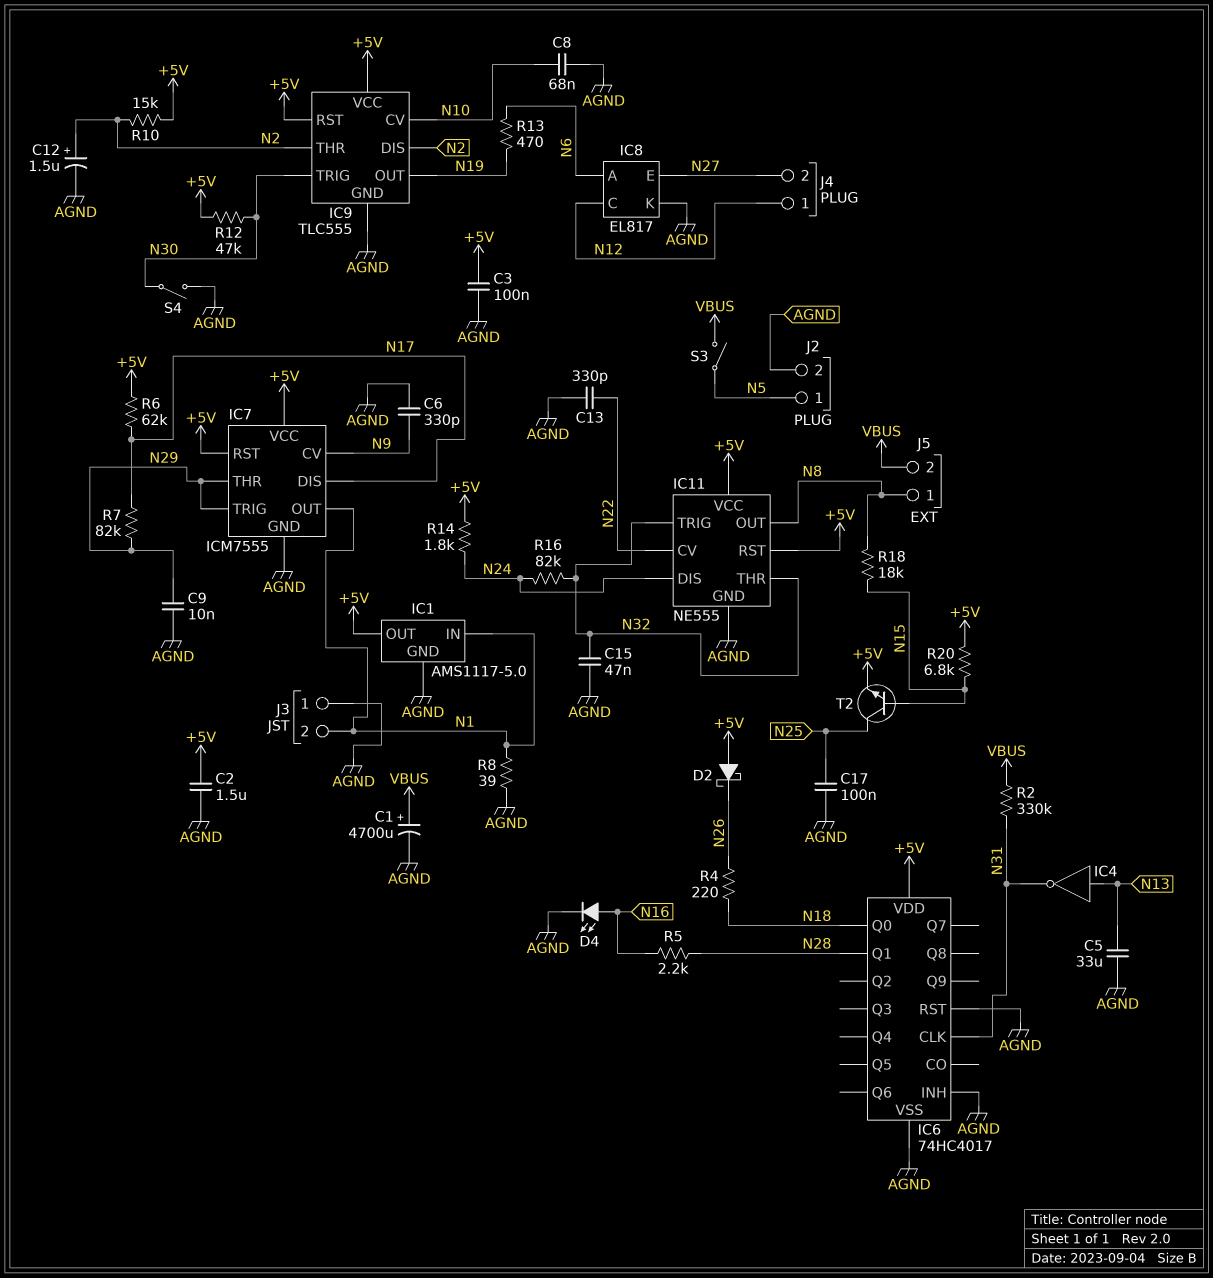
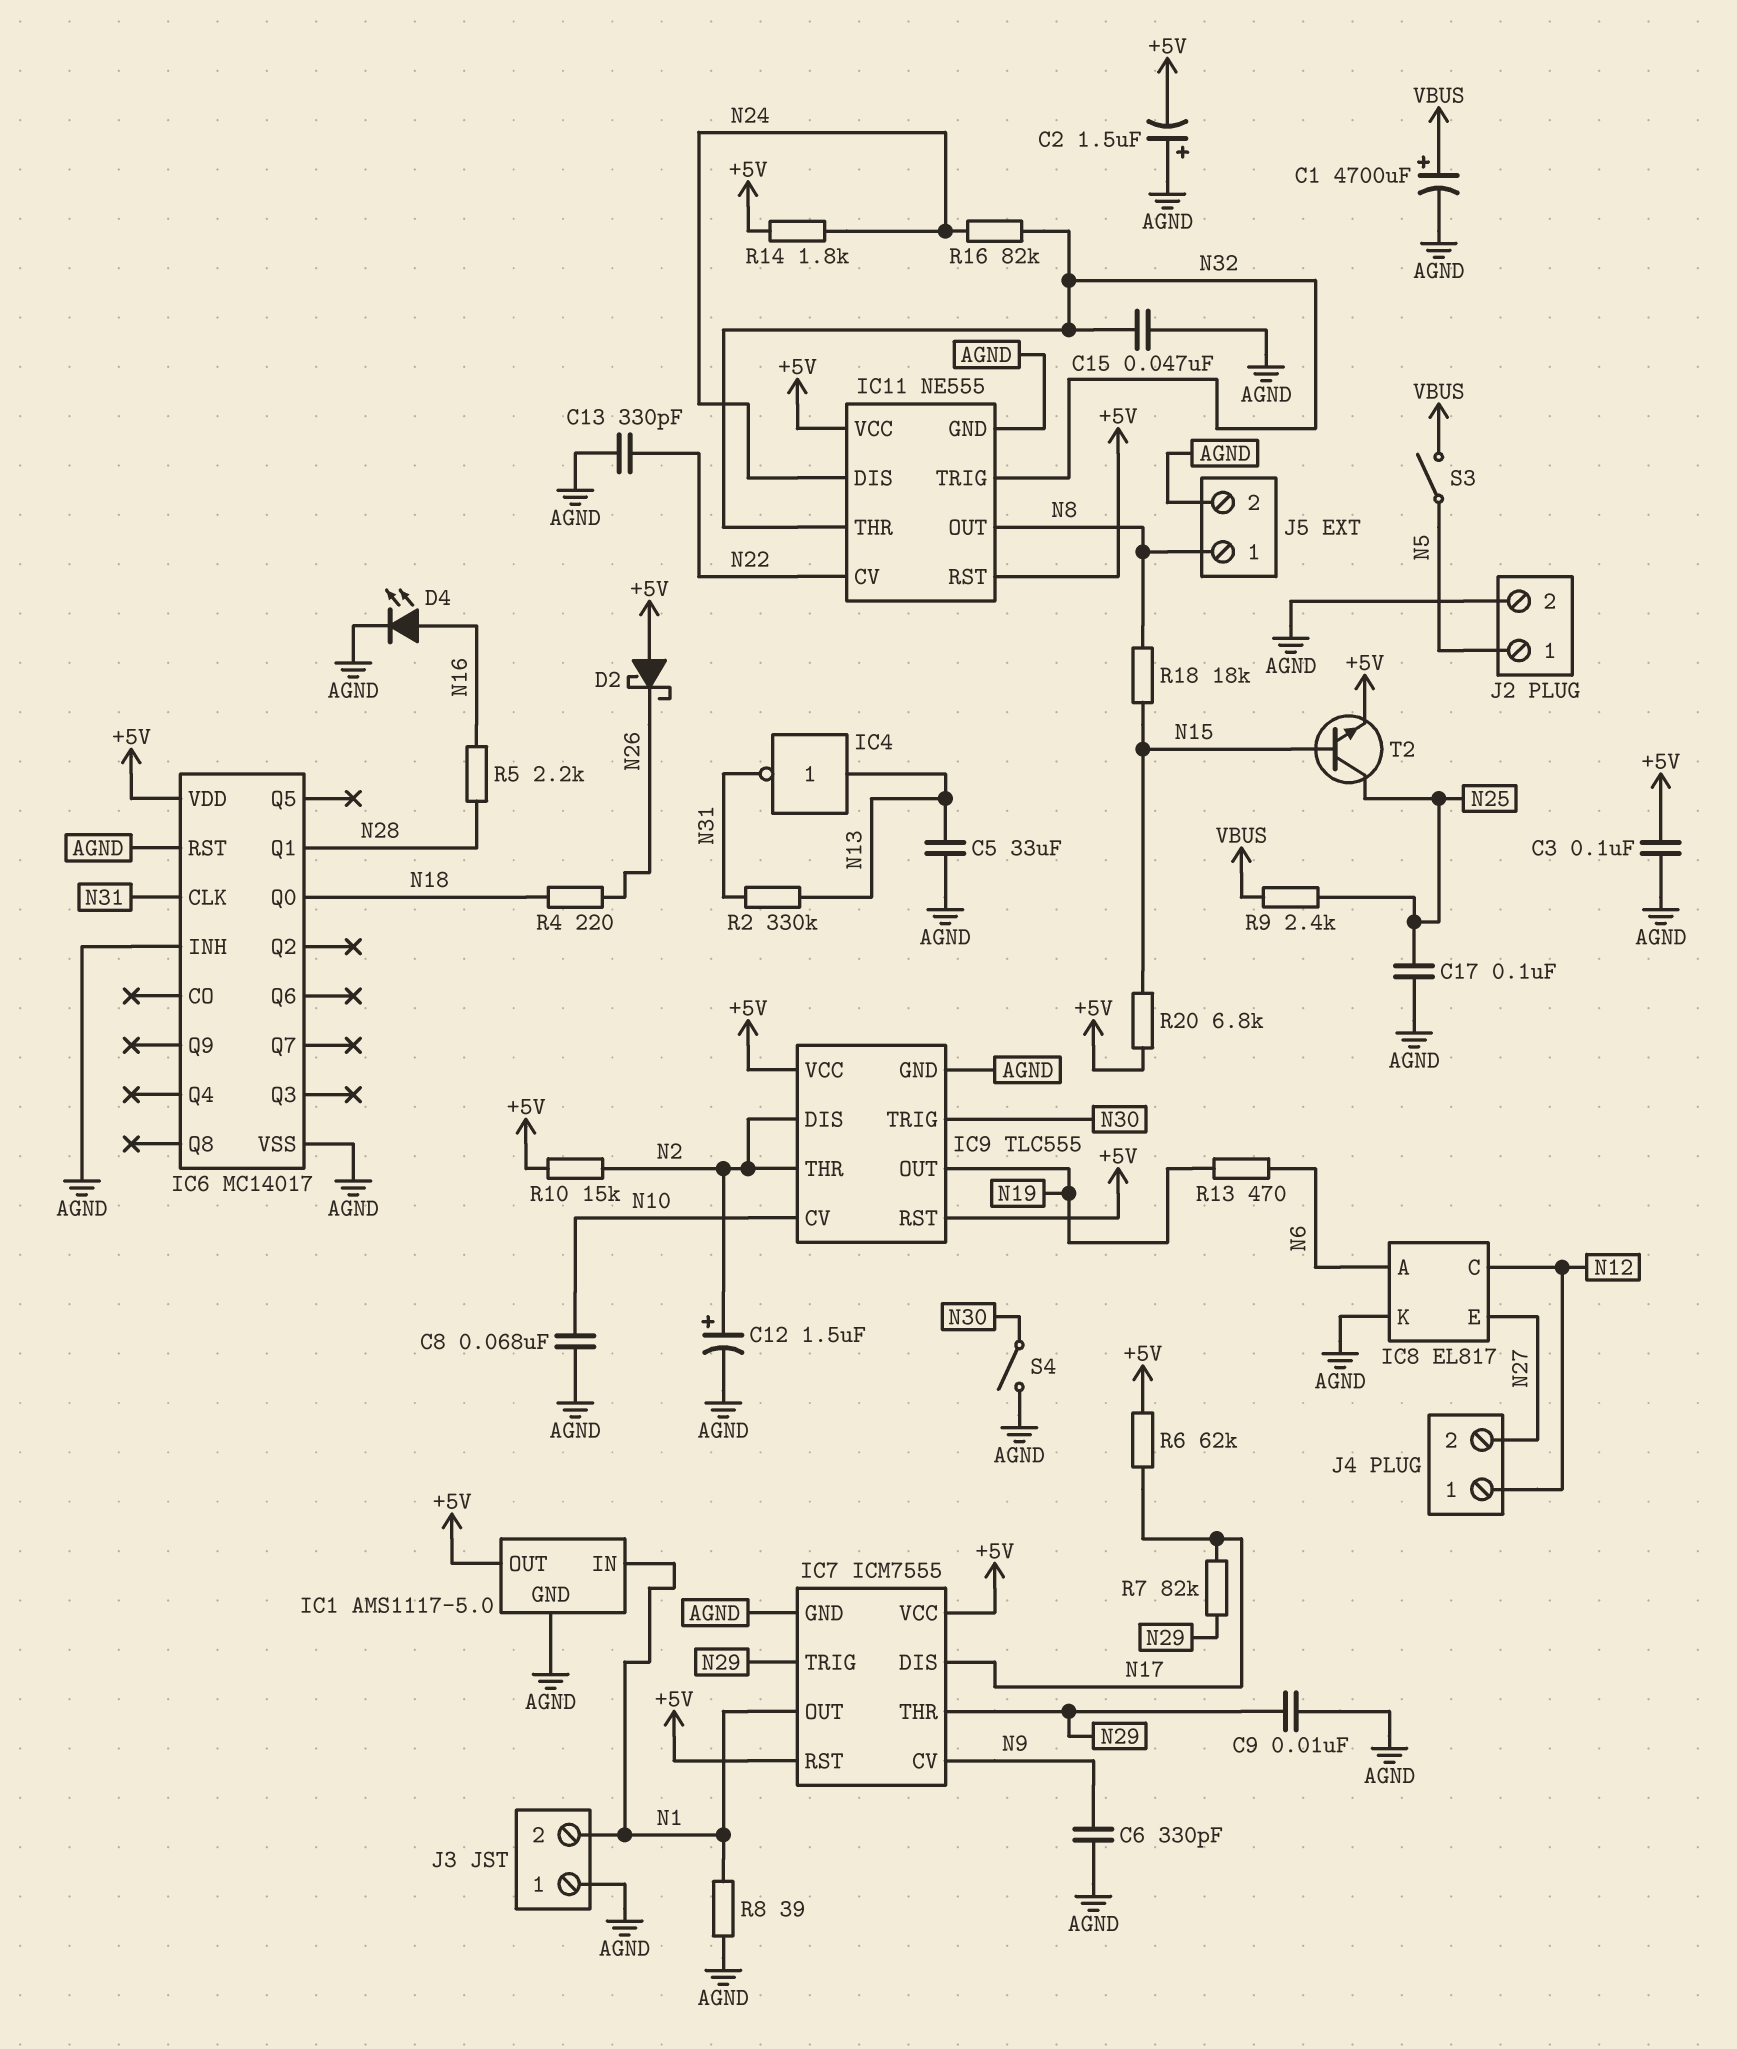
C2: 1.5uF (+5V, AGND) -> 1.5uF (plus AGND, minus +5V)
IC6: 74HC4017 -> MC14017
J5 pin 2: VBUS -> AGND
R2: 330k (N31, VBUS) -> 330k (N13, N31)
R9: none -> 2.4k (N25, VBUS)
R12: 47k (+5V, N30) -> none

